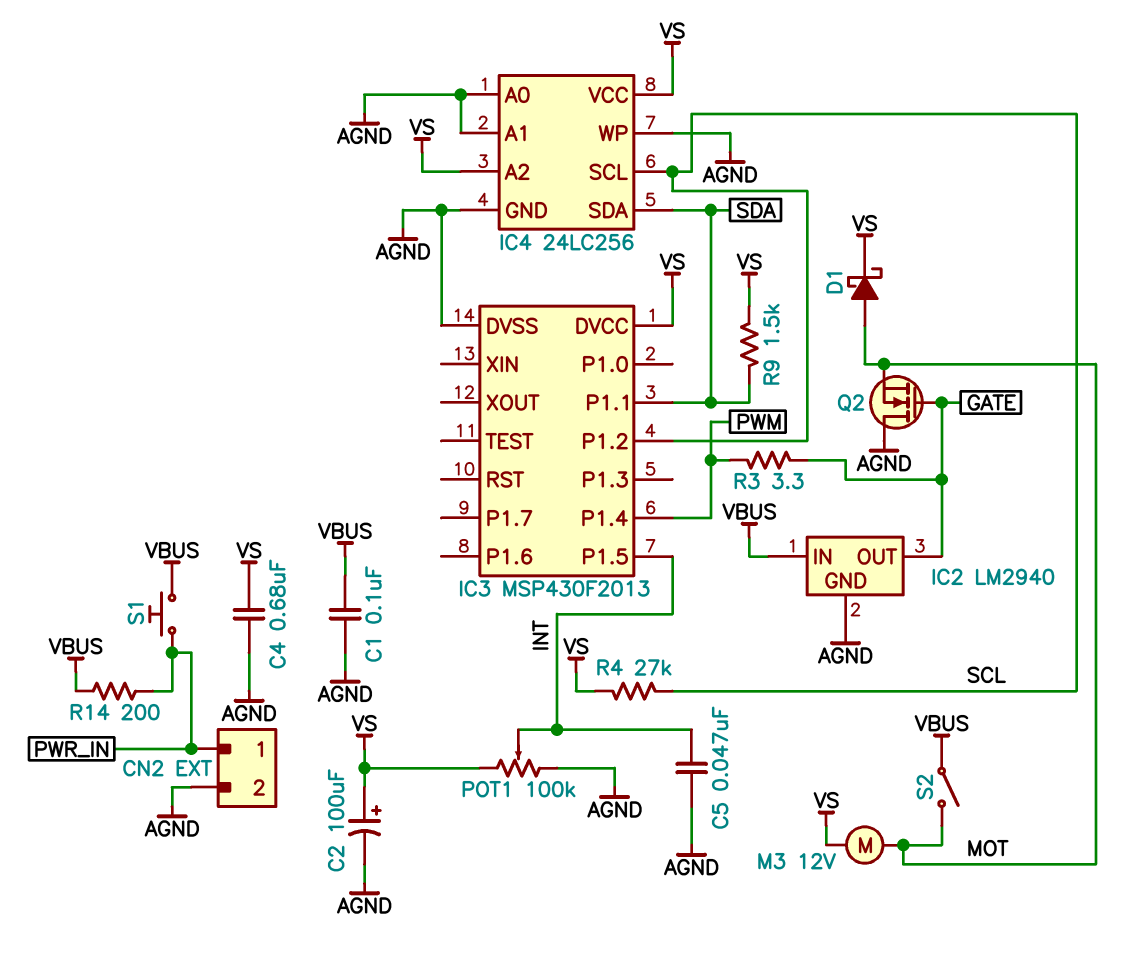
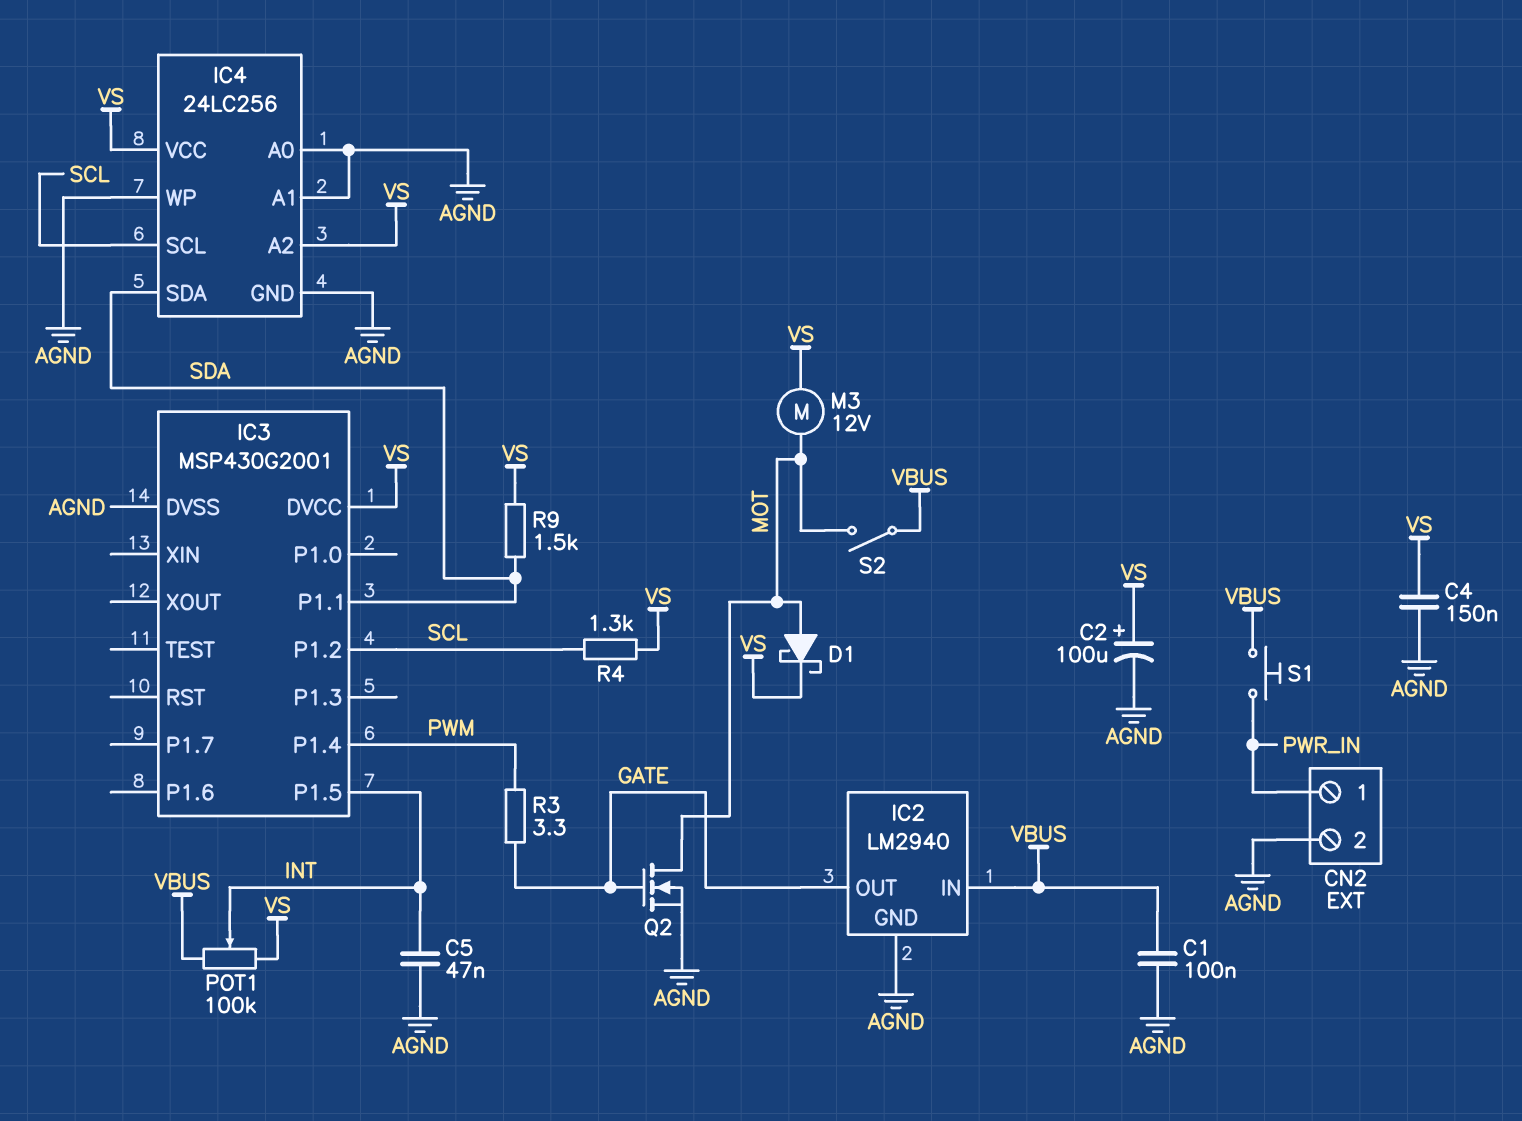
C4: 680nF (AGND, VS) -> 150nF (AGND, VS)
IC3: MSP430F2013 -> MSP430G2001
POT1: 100k (AGND, VS, wiper INT) -> 100k (VBUS, VS, wiper INT)
Q2: NMOS (G GATE, D AGND, S MOT) -> NMOS (G GATE, D MOT, S AGND)
R4: 27k (SCL, VS) -> 1.3k (SCL, VS)
R14: 200 (PWR_IN, VBUS) -> none

